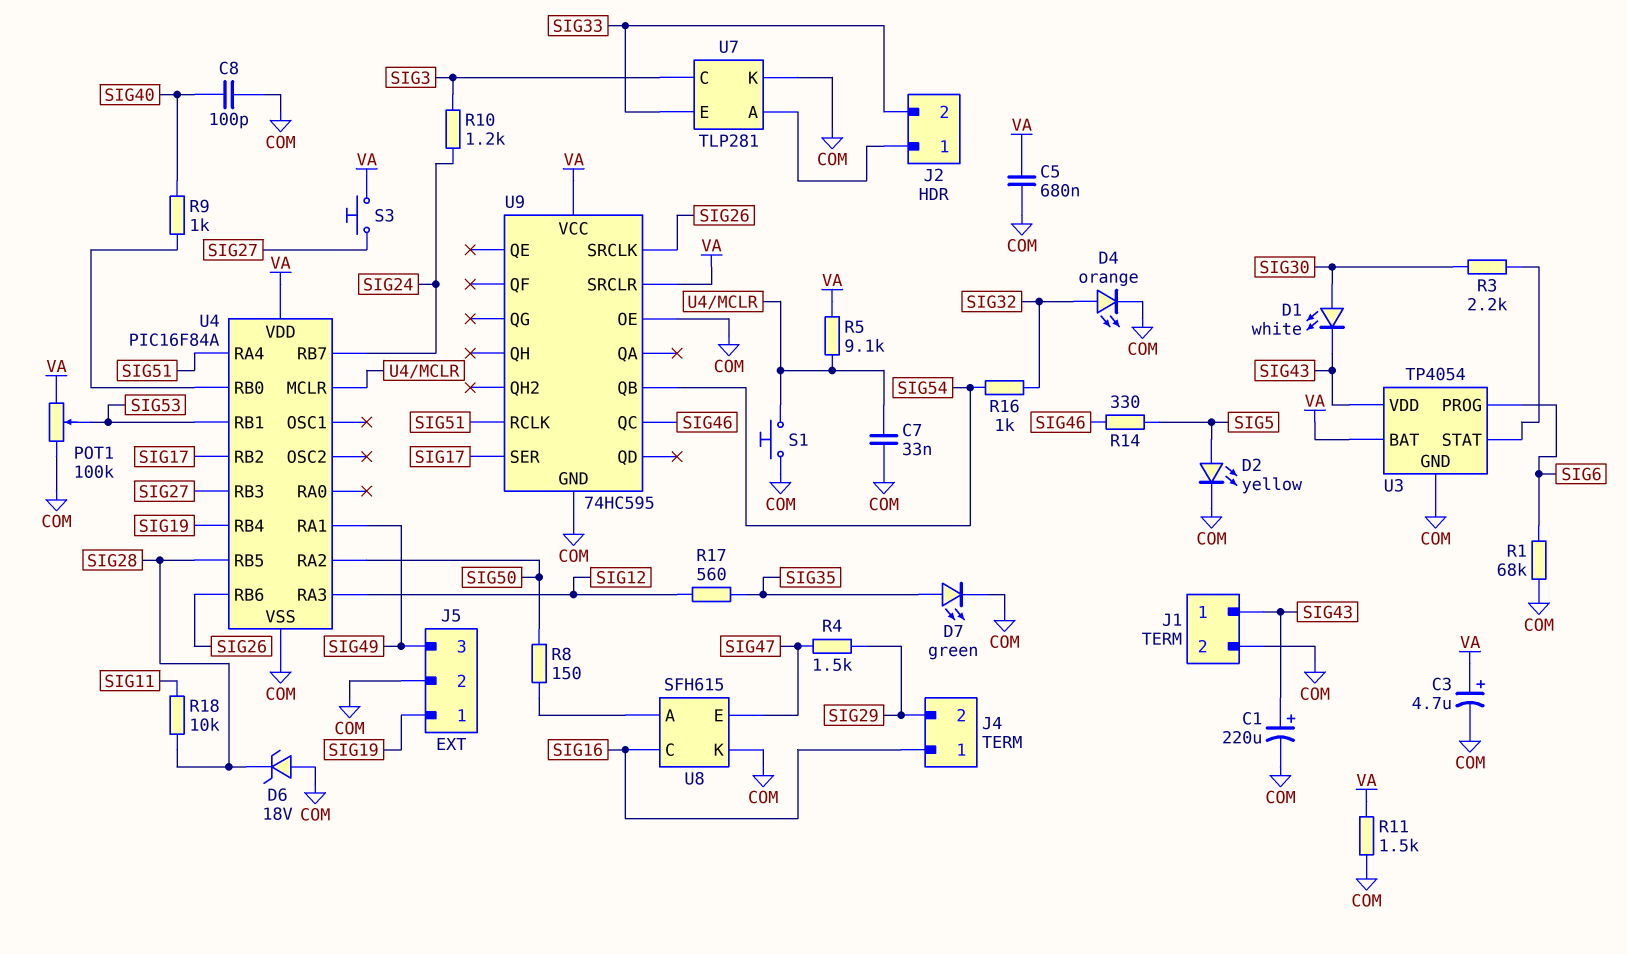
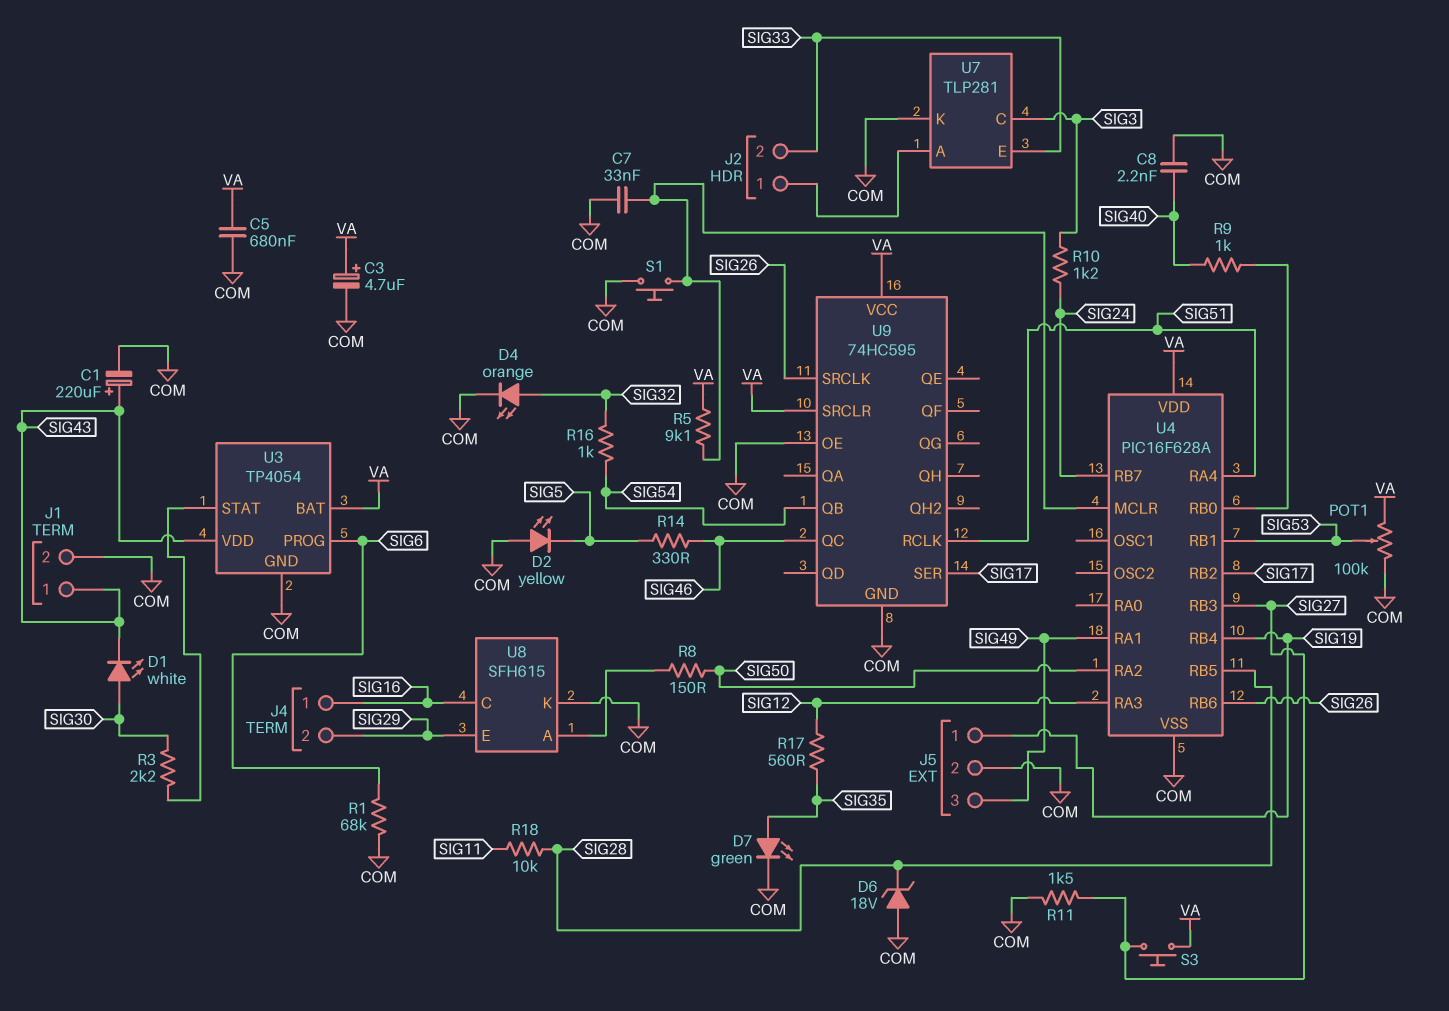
C8: 100pF (COM, SIG40) -> 2.2nF (COM, SIG40)
D2: LED yellow (A SIG5, K COM) -> LED yellow (A COM, K SIG5)
R4: 1.5k (SIG29, SIG47) -> none
R11: 1.5k (COM, VA) -> 1.5k (COM, SIG27)
U4: PIC16F84A -> PIC16F628A
U8 pin E: SIG47 -> SIG29

